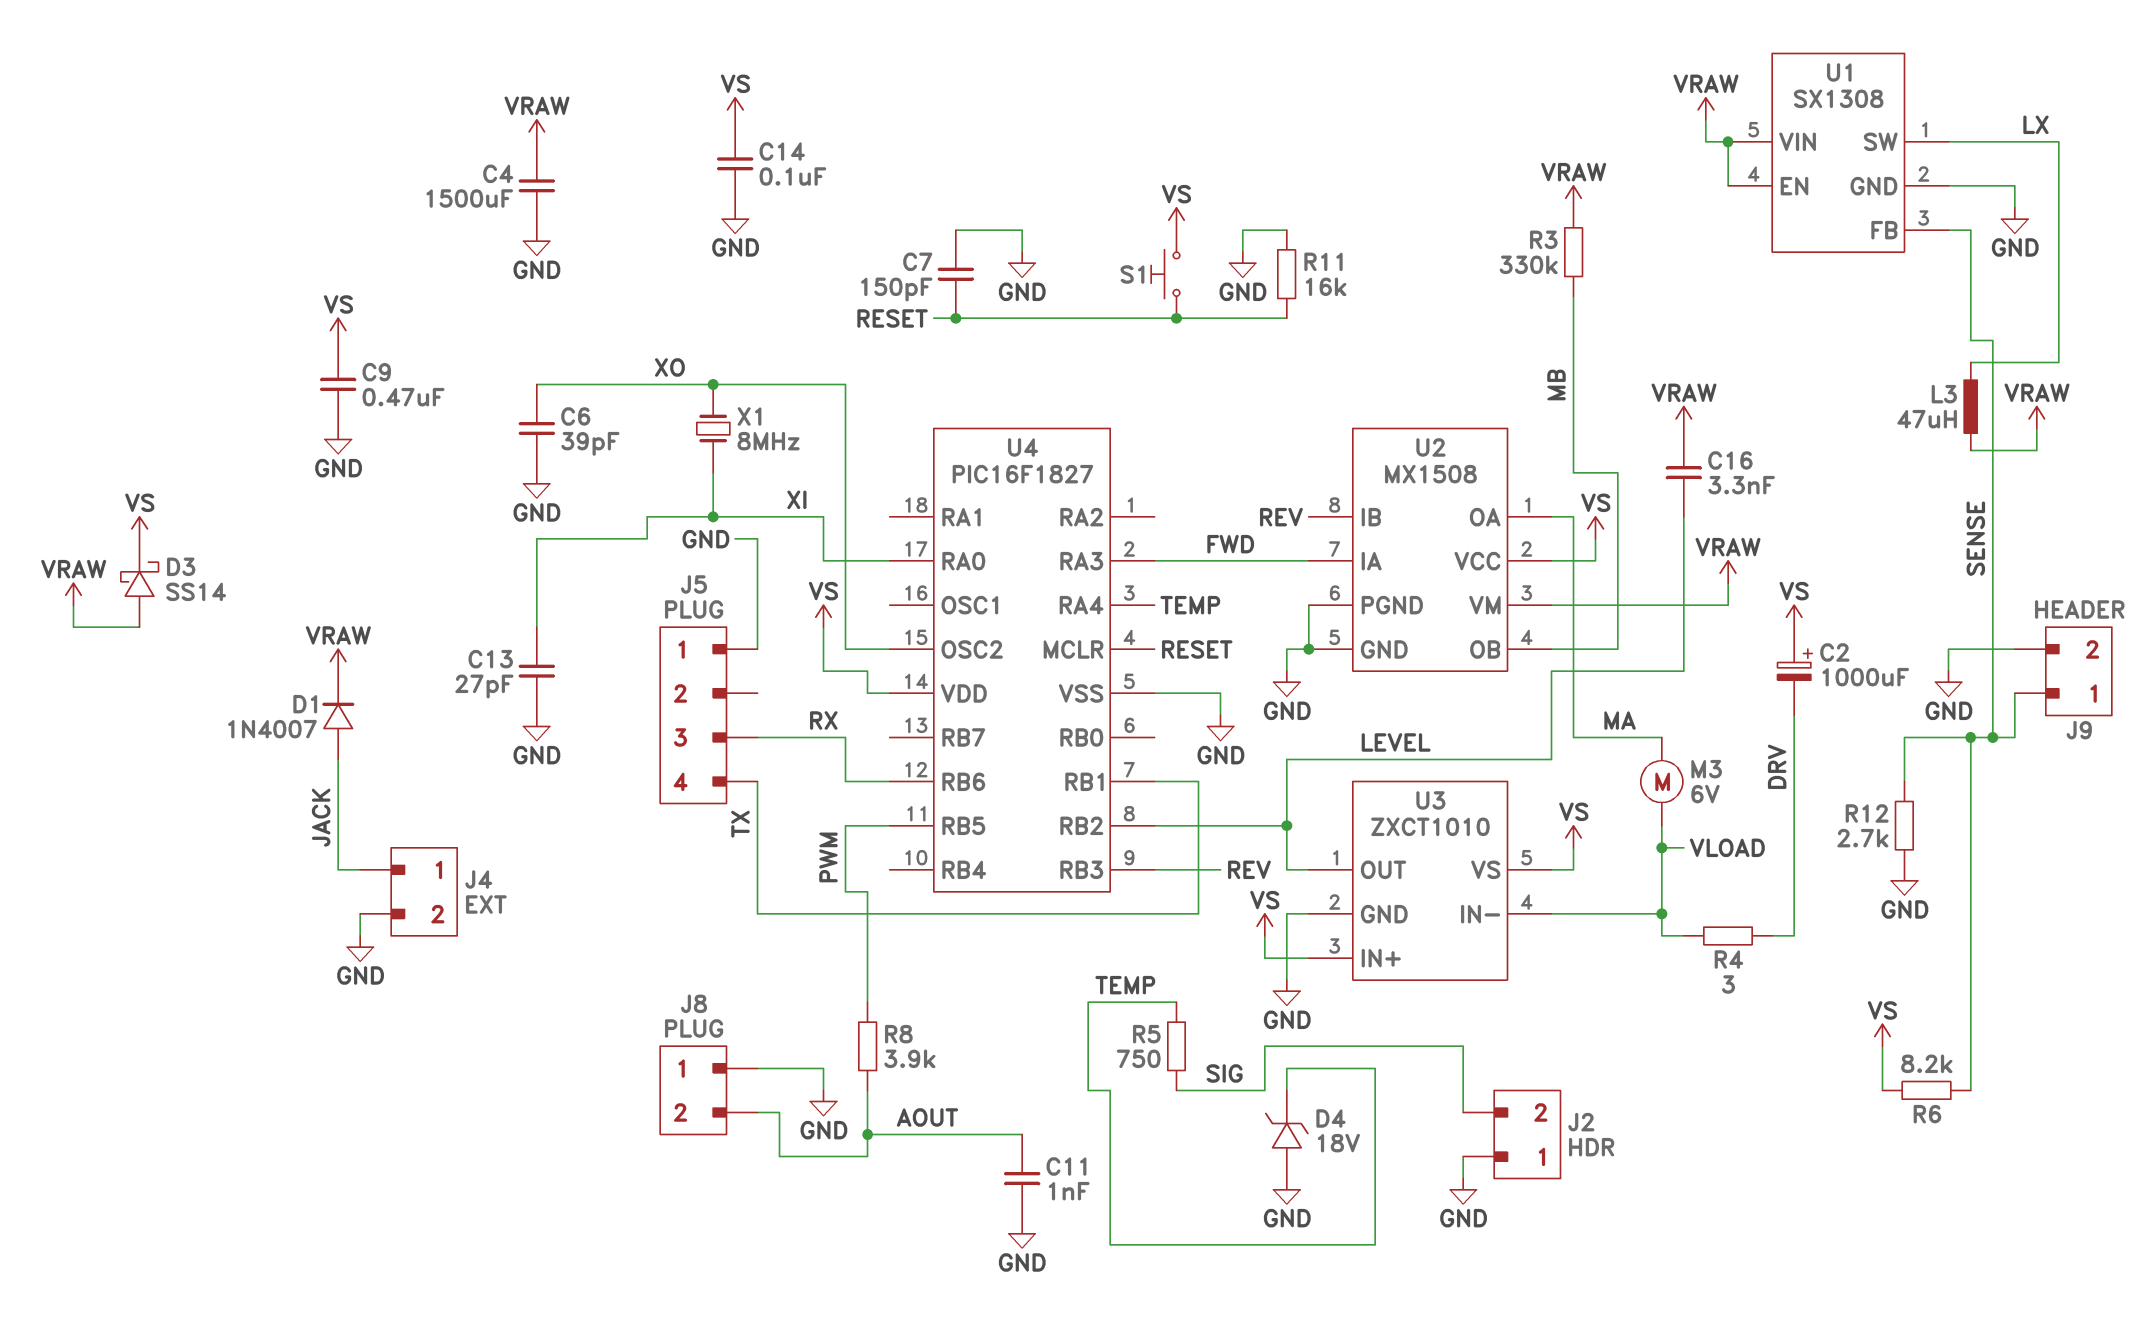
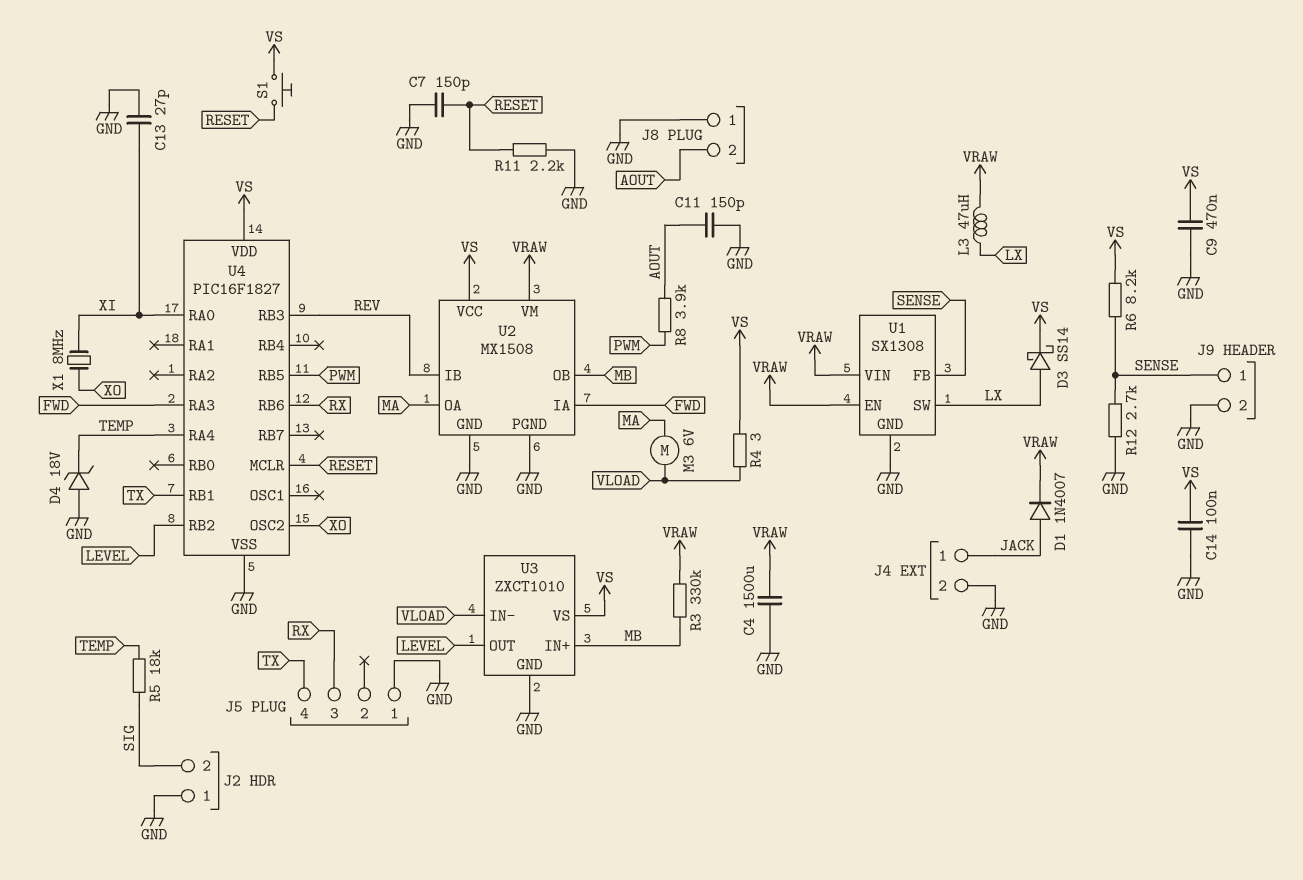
C2: 1000uF (plus VS, minus DRV) -> none
C6: 39pF (GND, XO) -> none
C11: 1nF (AOUT, GND) -> 150pF (AOUT, GND)
C16: 3.3nF (LEVEL, VRAW) -> none
D3: schottky SS14 (A VRAW, K VS) -> schottky SS14 (A LX, K VS)
R4: 3 (DRV, VLOAD) -> 3 (VLOAD, VS)
R5: 750 (SIG, TEMP) -> 18k (SIG, TEMP)
R11: 16k (GND, RESET) -> 2.2k (GND, RESET)
U3 pin IN+: VS -> MB

